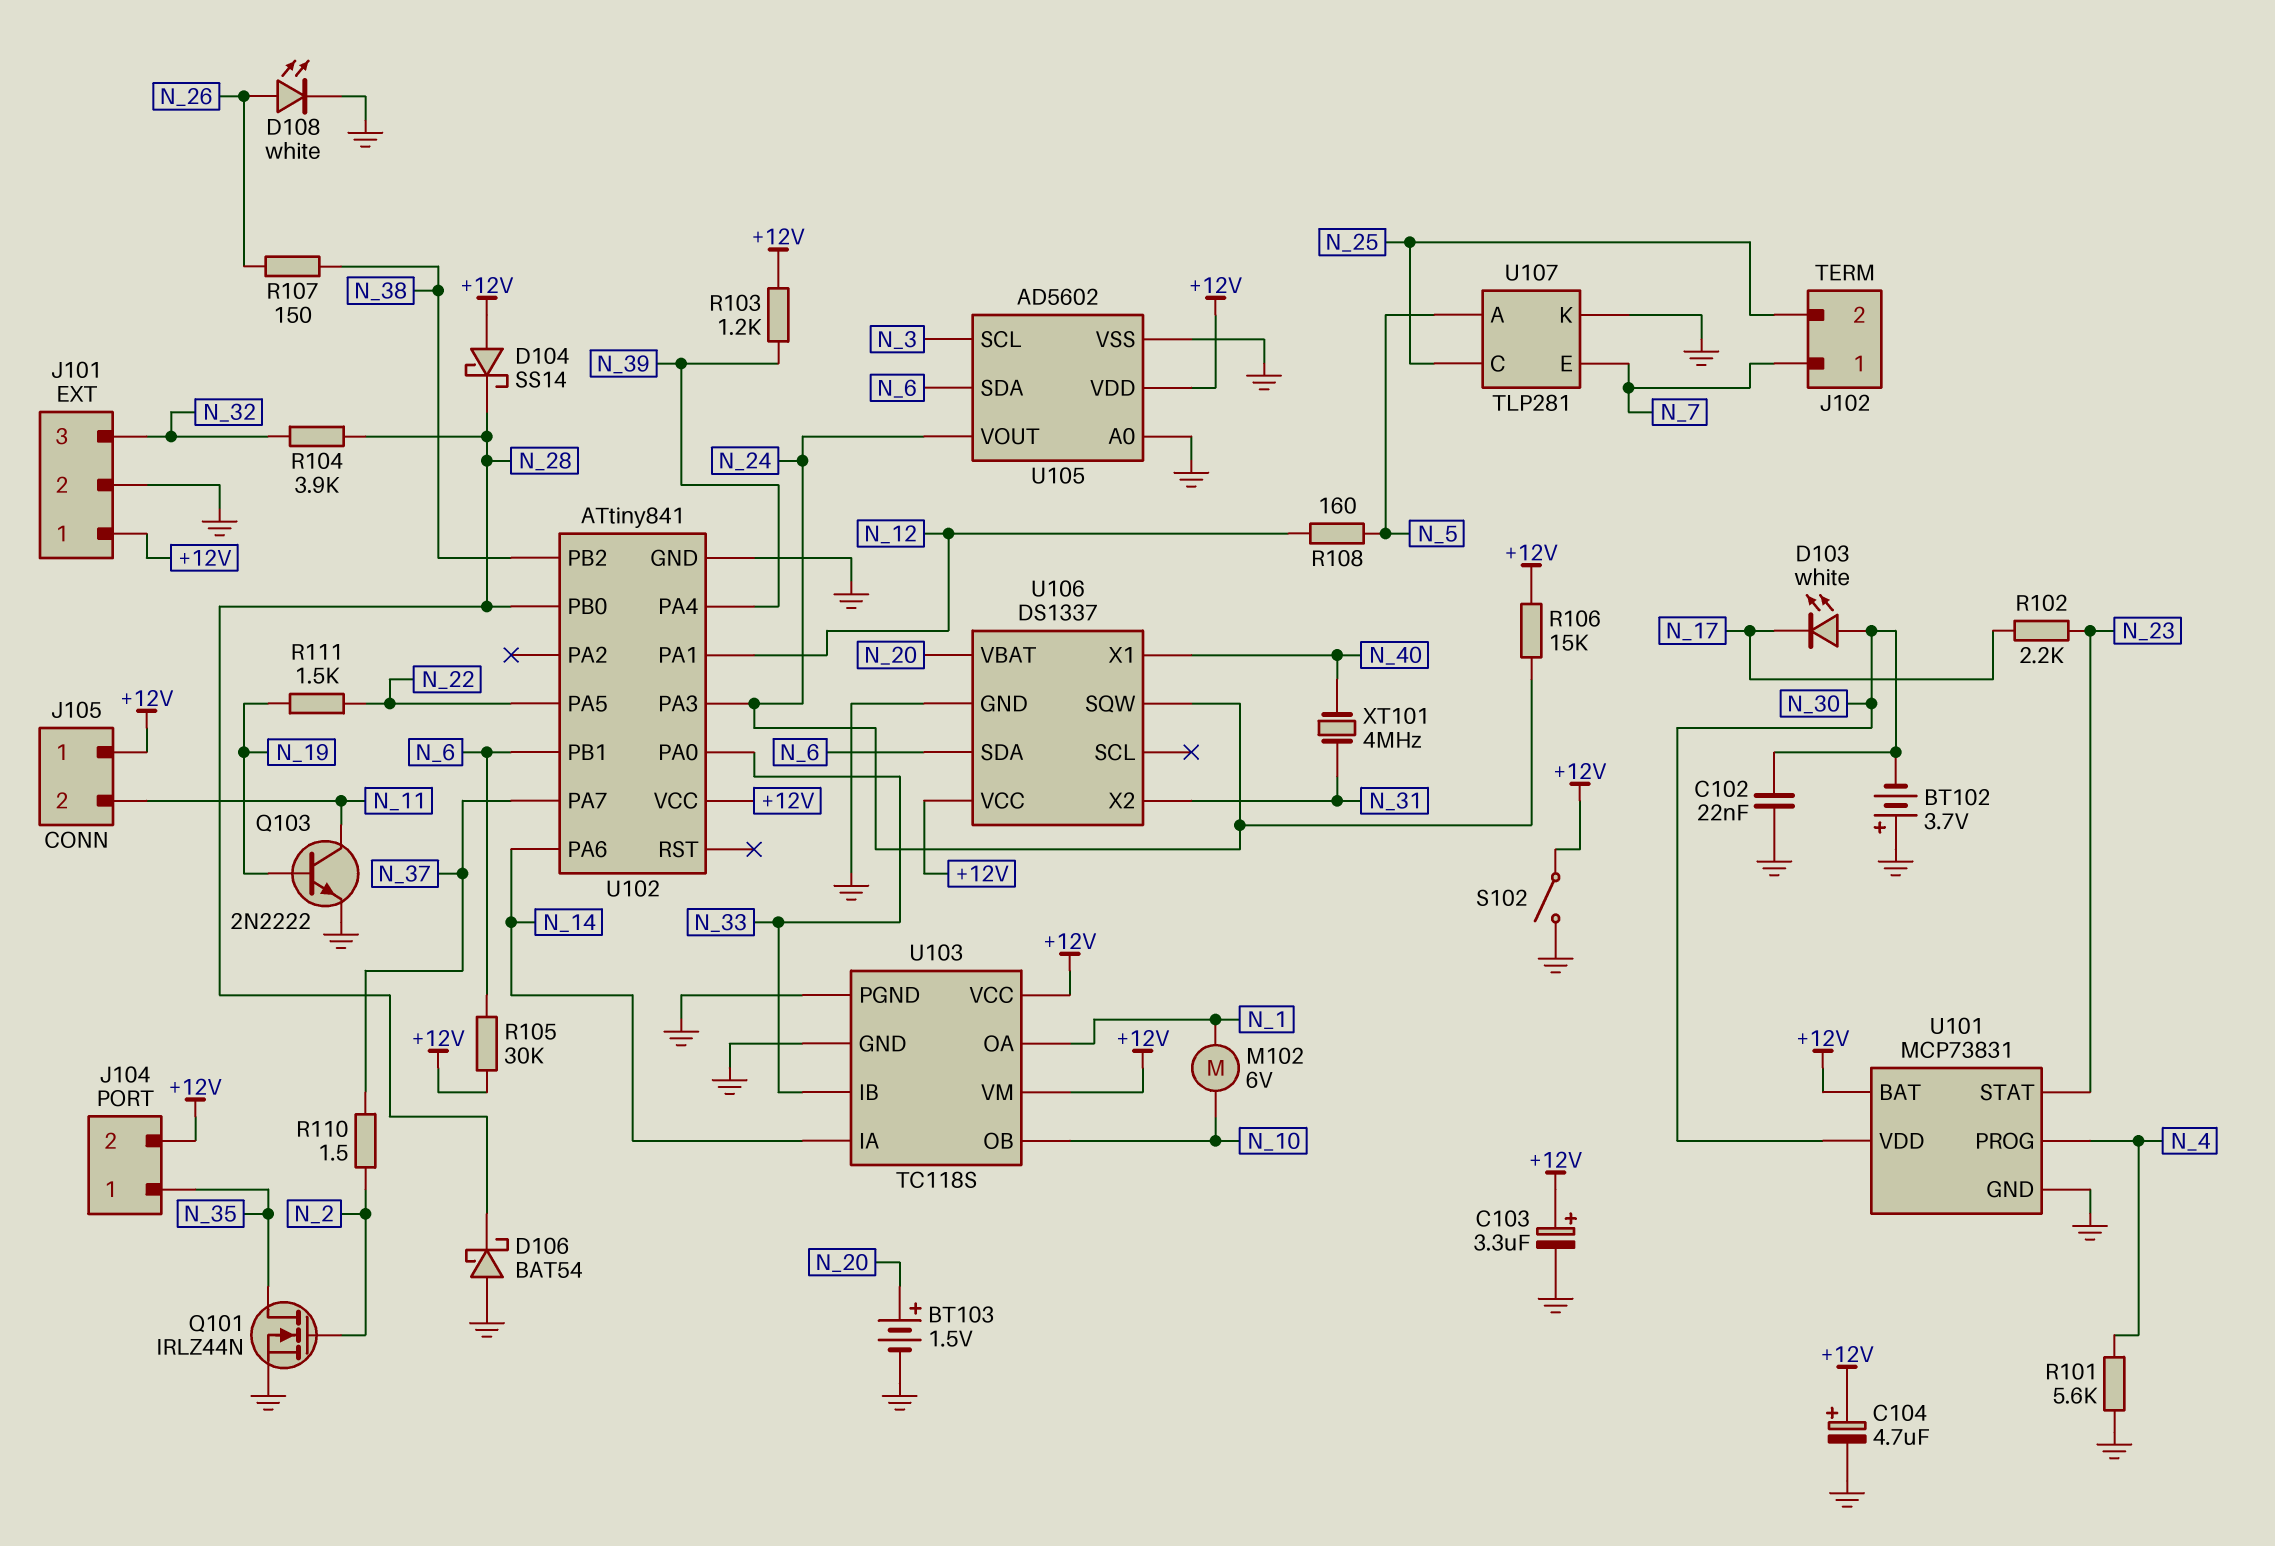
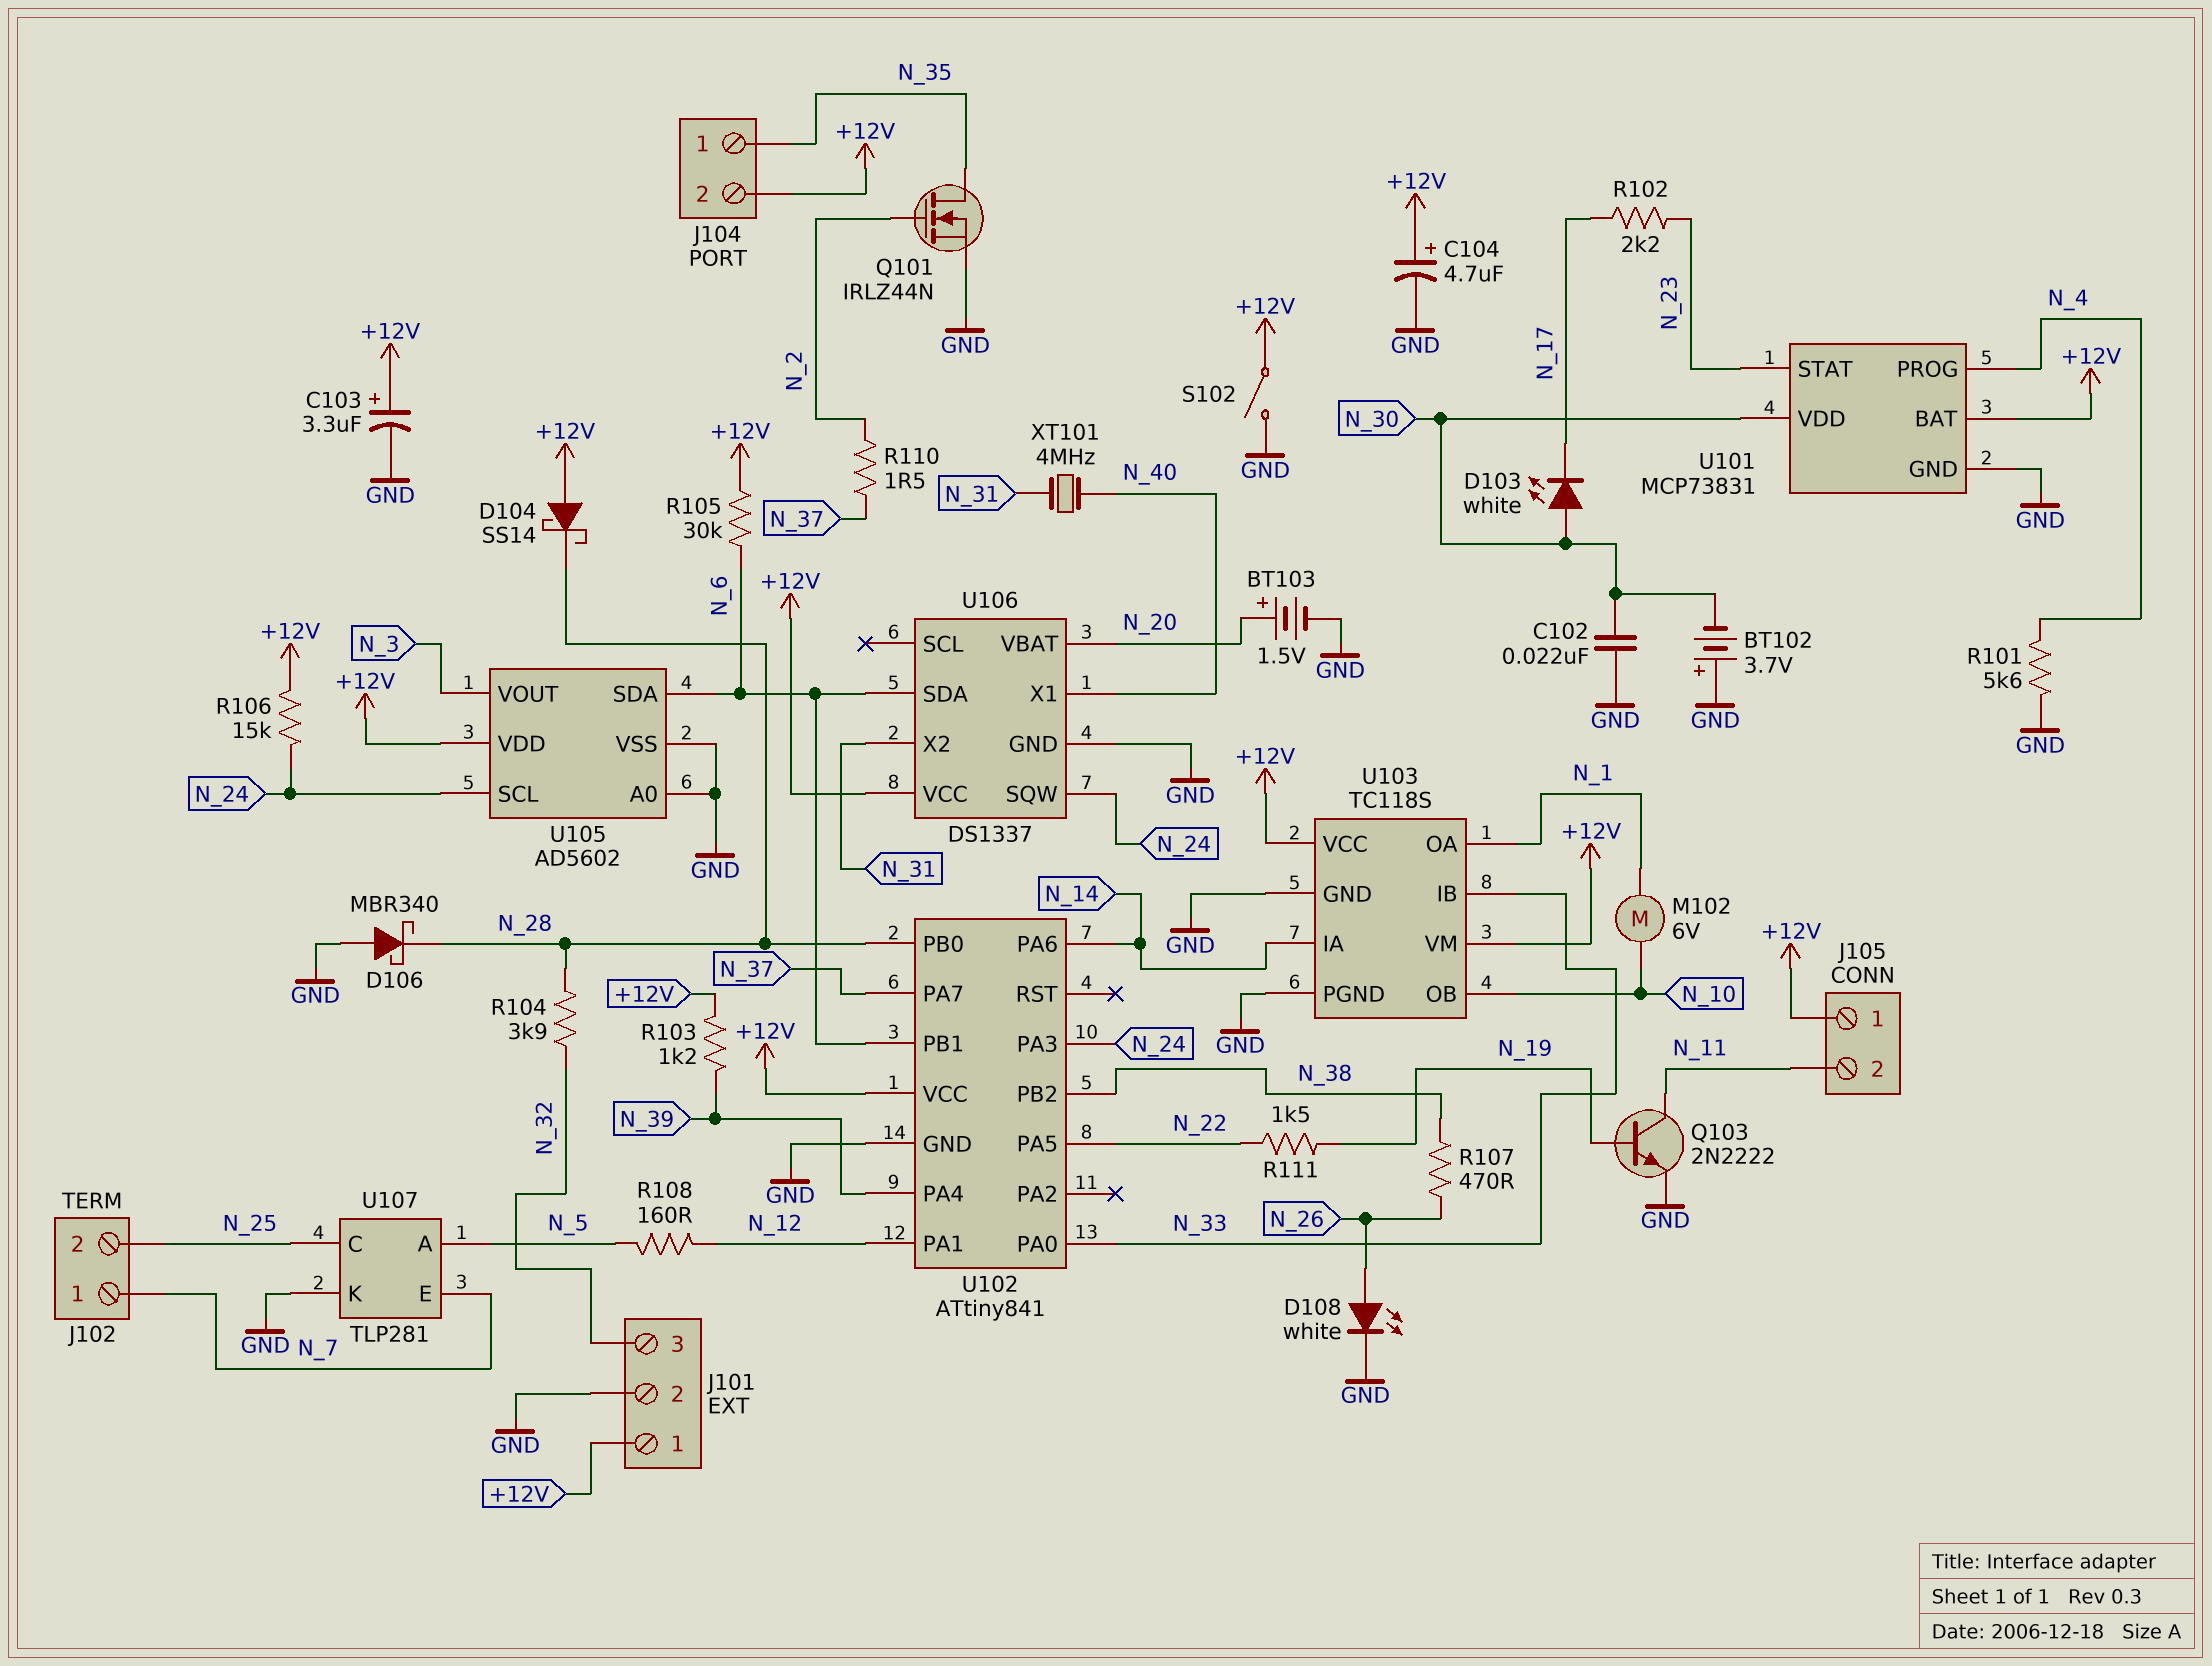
D106: schottky BAT54 (A GND, K N_28) -> schottky MBR340 (A GND, K N_28)
R107: 150 (N_26, N_38) -> 470 (N_26, N_38)
U105 pin SCL: N_3 -> N_24
U105 pin VOUT: N_24 -> N_3

